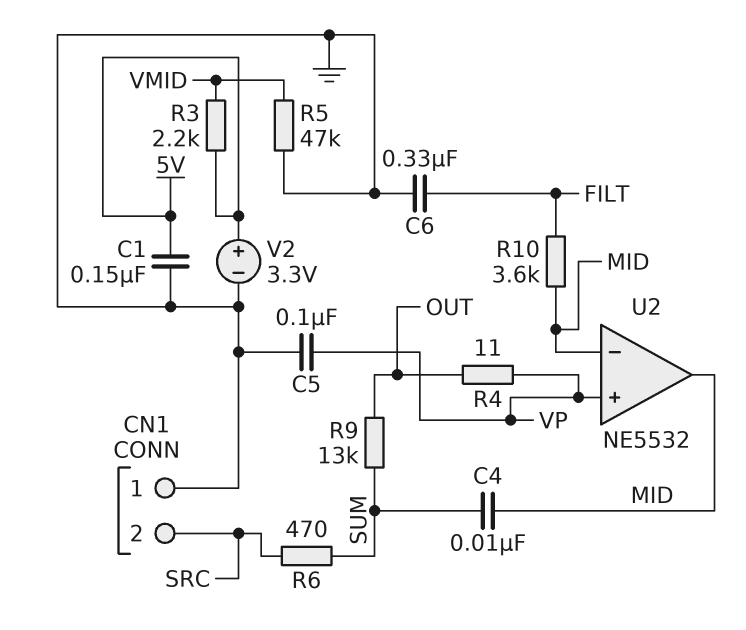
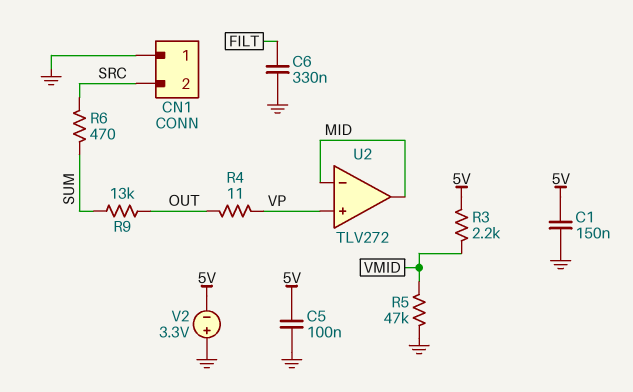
C4: 10nF (MID, SUM) -> none
C5: 100nF (GND, VP) -> 100nF (5V, GND)
R10: 3.6k (FILT, MID) -> none
U2: NE5532 -> TLV272
V2: 3.3V (plus 5V, minus GND) -> 3.3V (plus GND, minus 5V)

